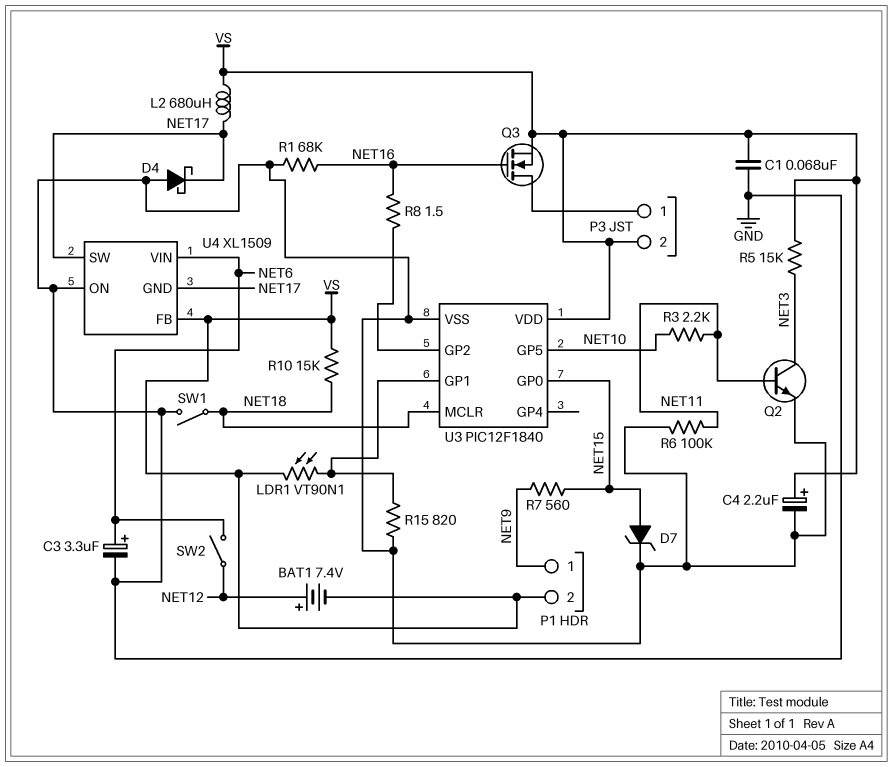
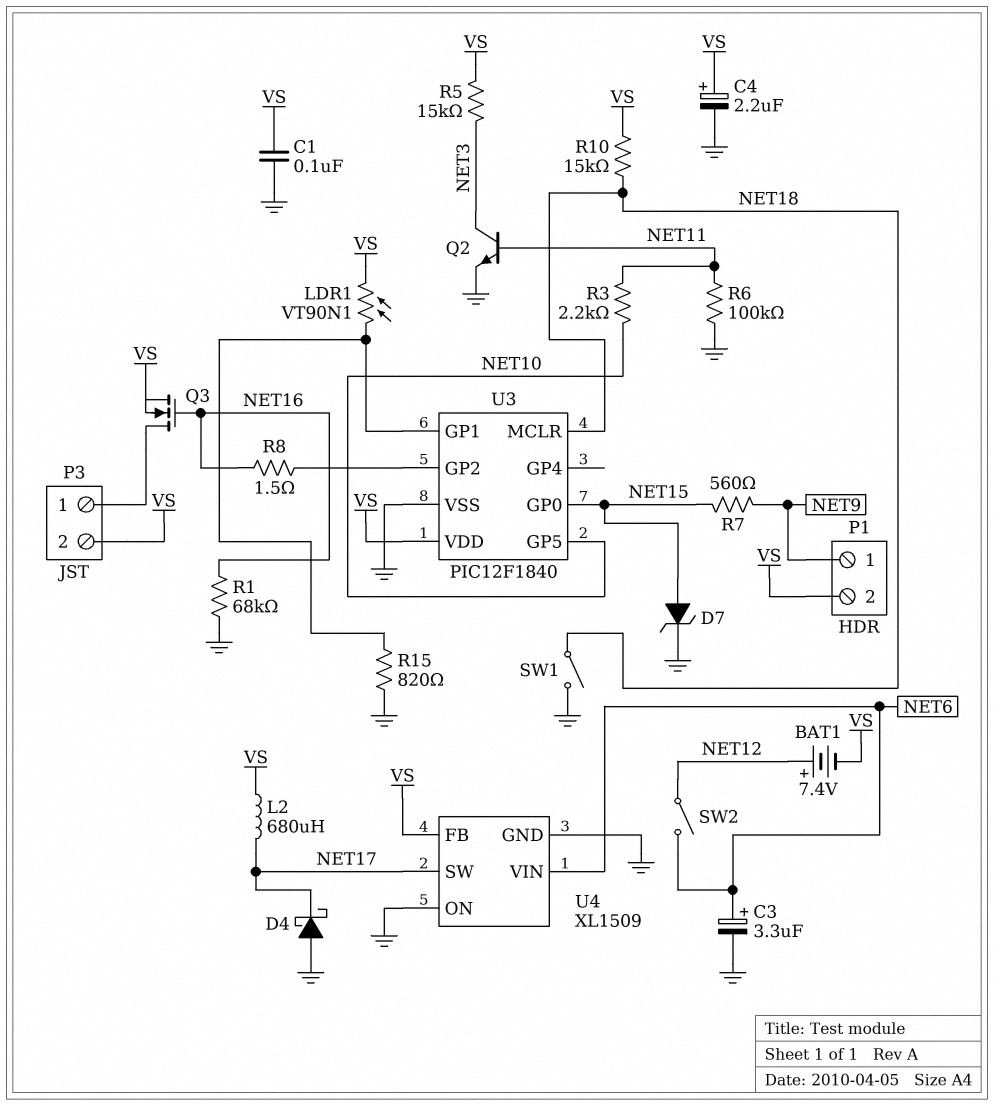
C1: 68nF (GND, VS) -> 100nF (GND, VS)
U4 pin GND: NET17 -> GND

